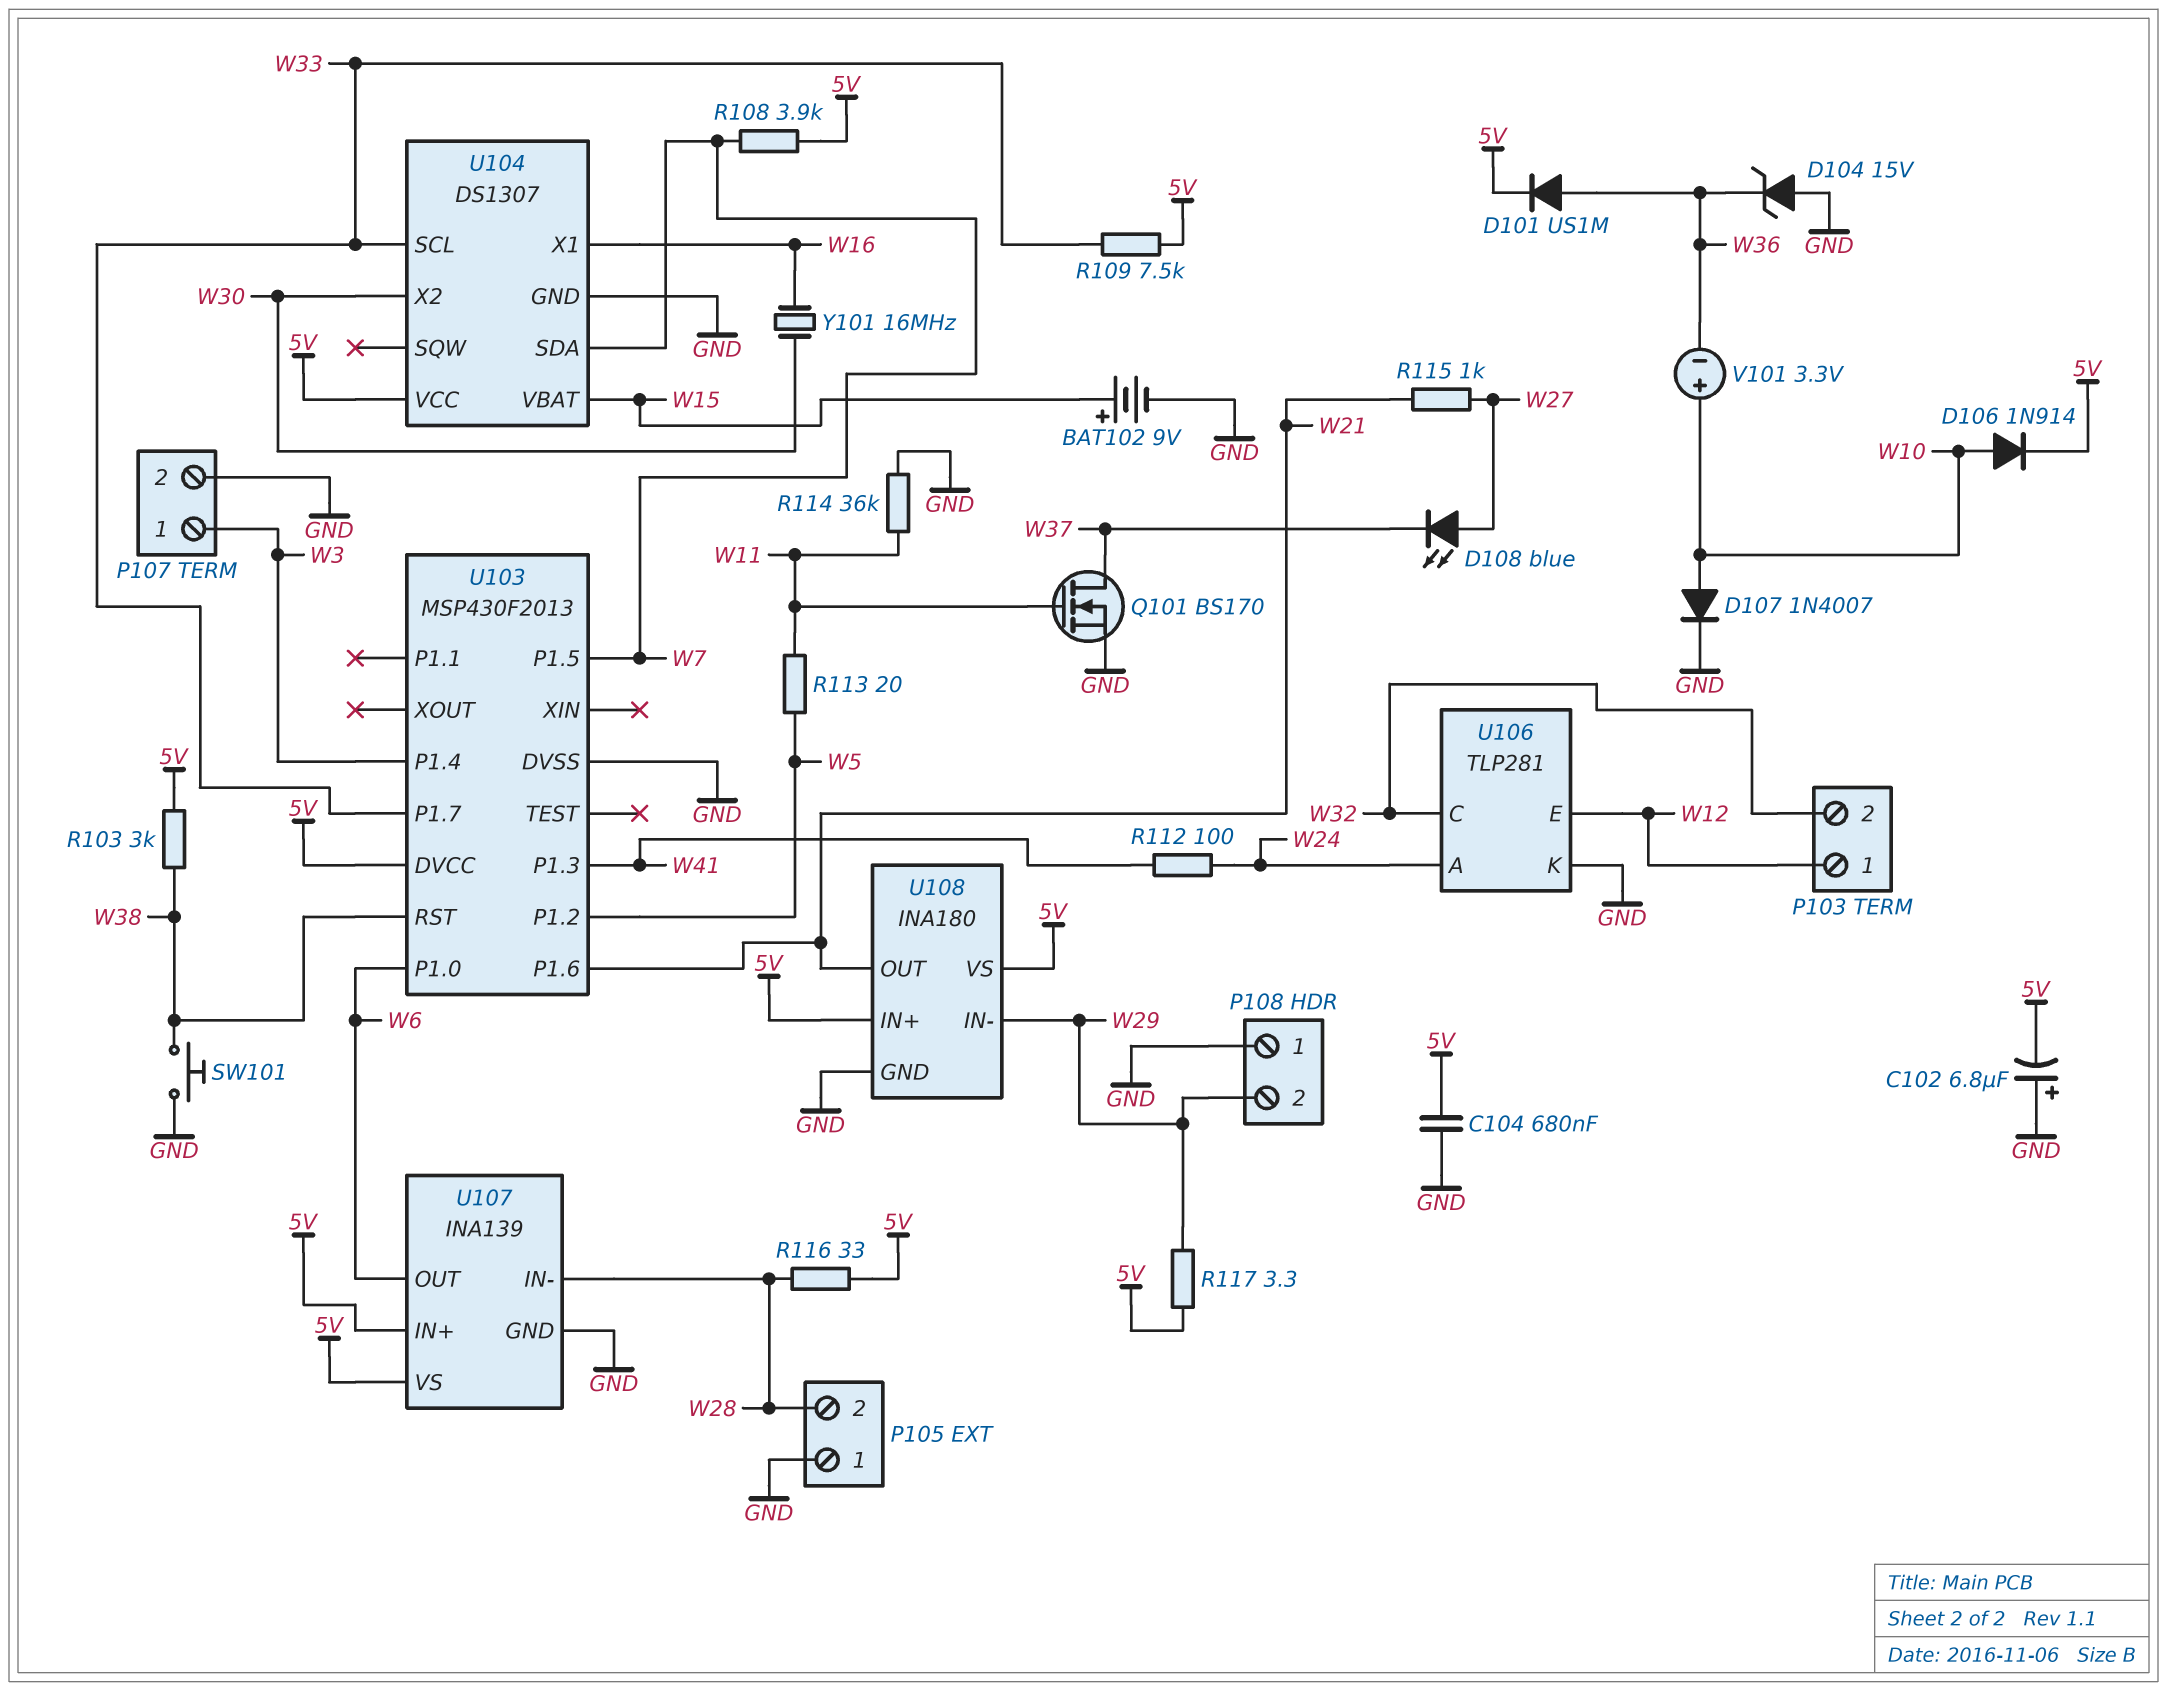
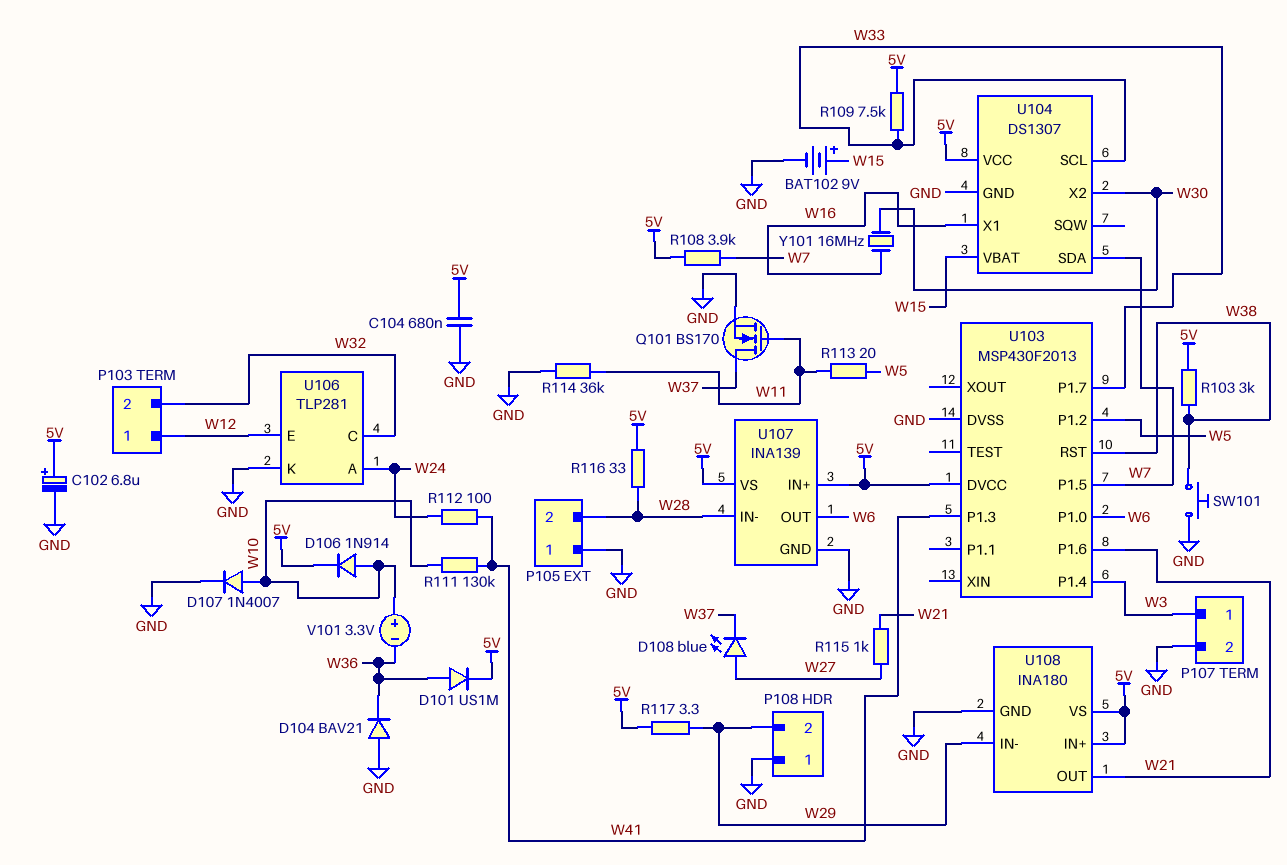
C102: 6.8uF (plus GND, minus 5V) -> 6.8uF (plus 5V, minus GND)
D104: zener 15V (A GND, K W36) -> diode BAV21 (A GND, K W36)
R111: none -> 130k (W10, W41)

